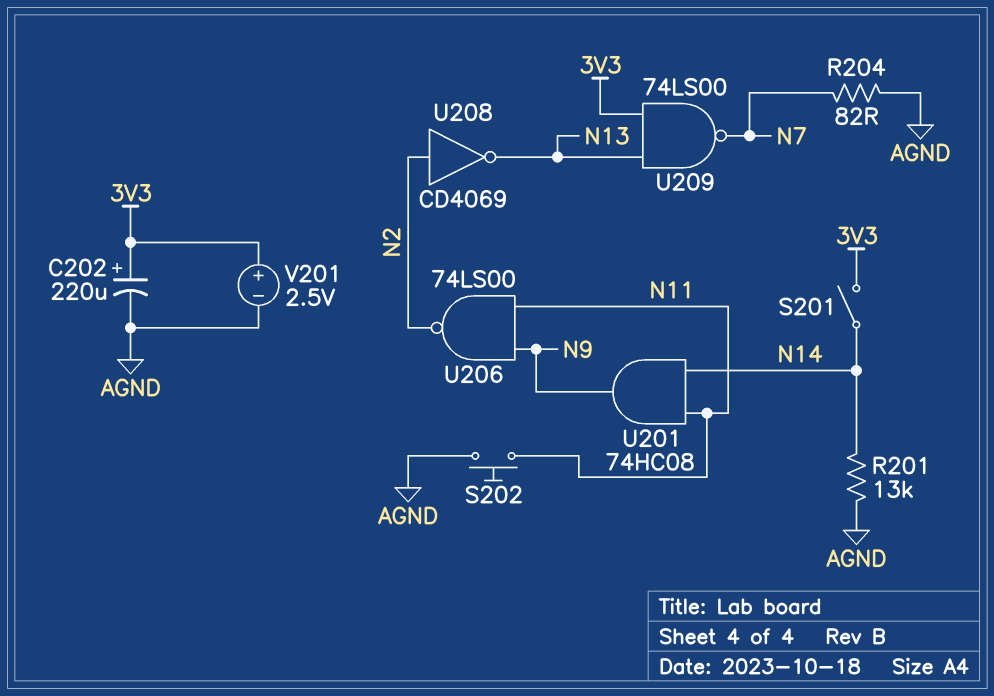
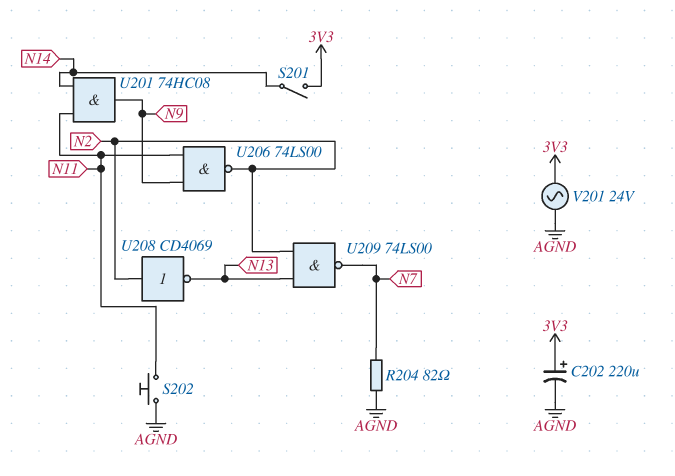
R201: 13k (AGND, N14) -> none
U209: NAND 74LS00 (in 3V3, in N13, out N7) -> NAND 74LS00 (in N2, in N13, out N7)
V201: 2.5V (plus 3V3, minus AGND) -> AC 24V (3V3, AGND)

